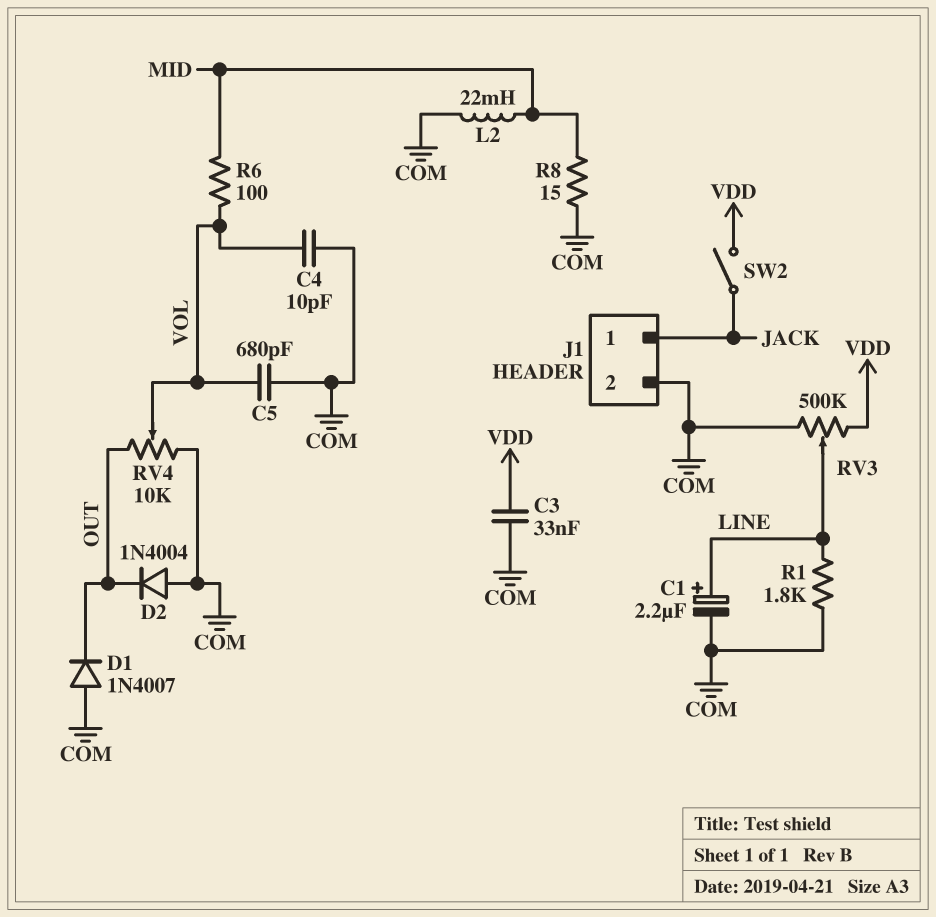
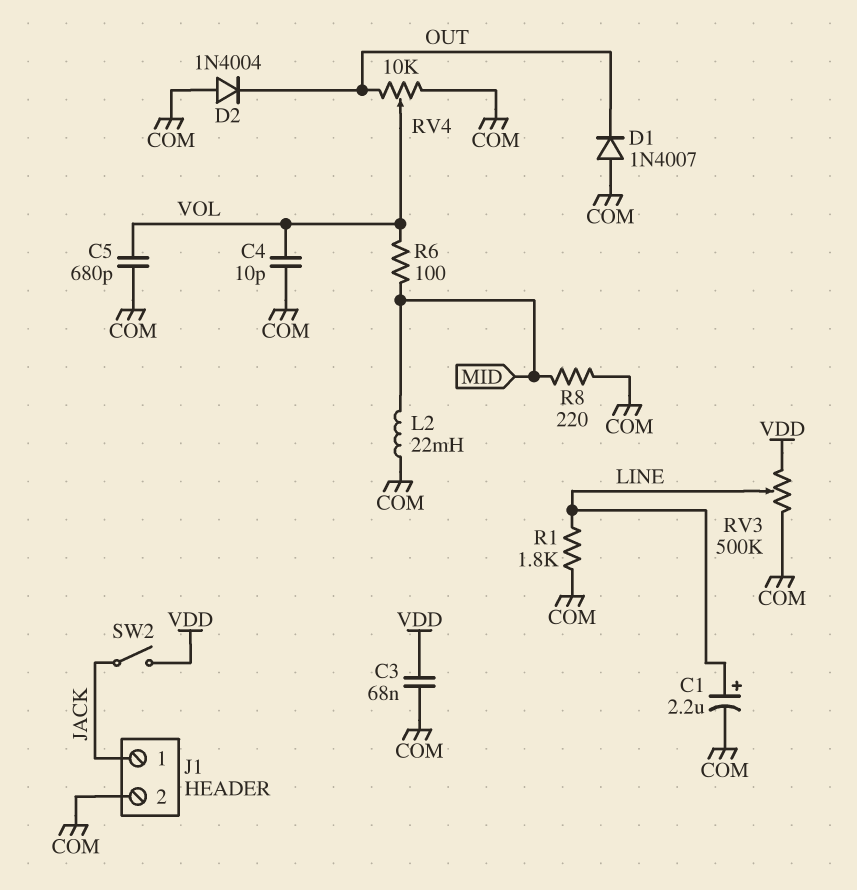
C3: 33nF (COM, VDD) -> 68nF (COM, VDD)
R8: 15 (COM, MID) -> 220 (COM, MID)

